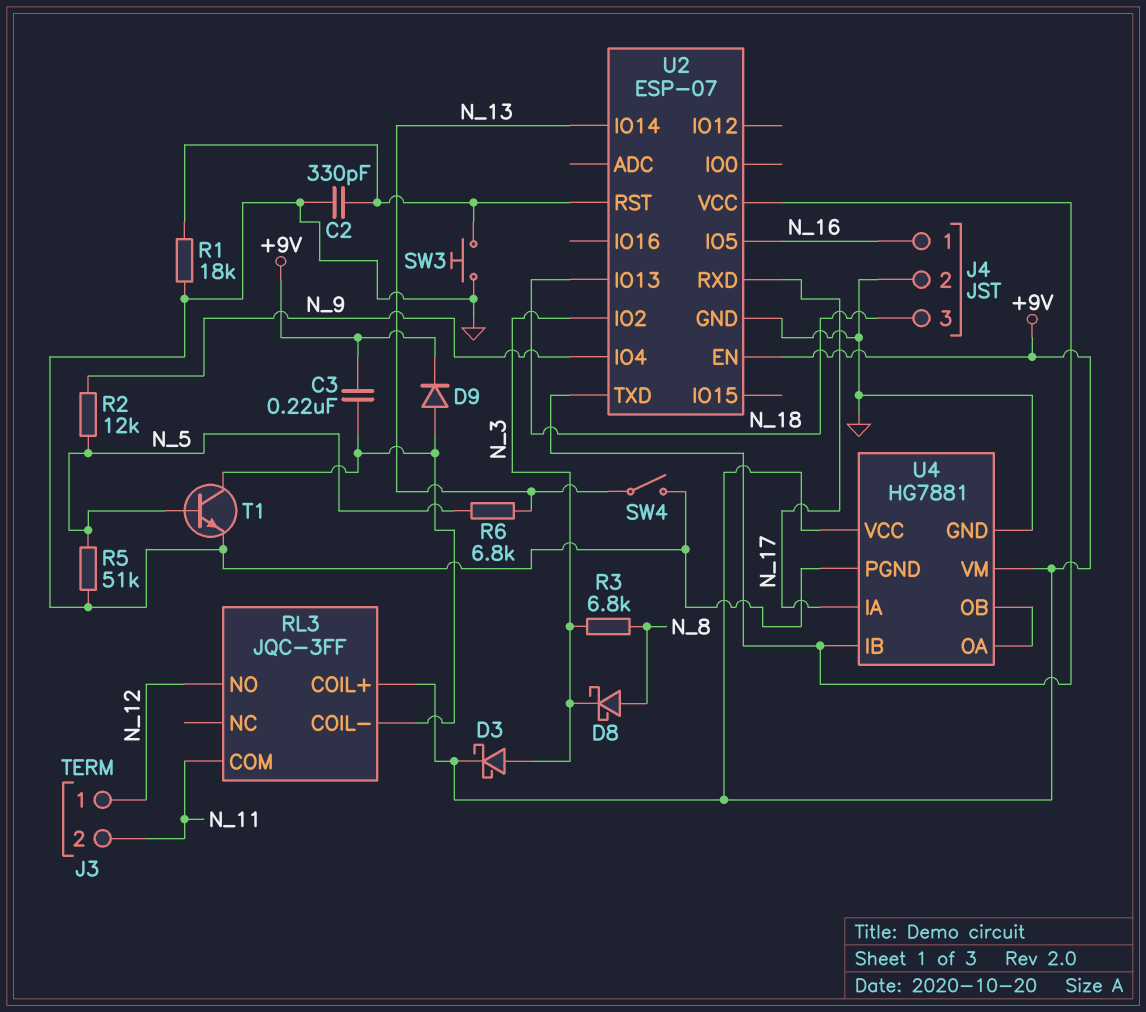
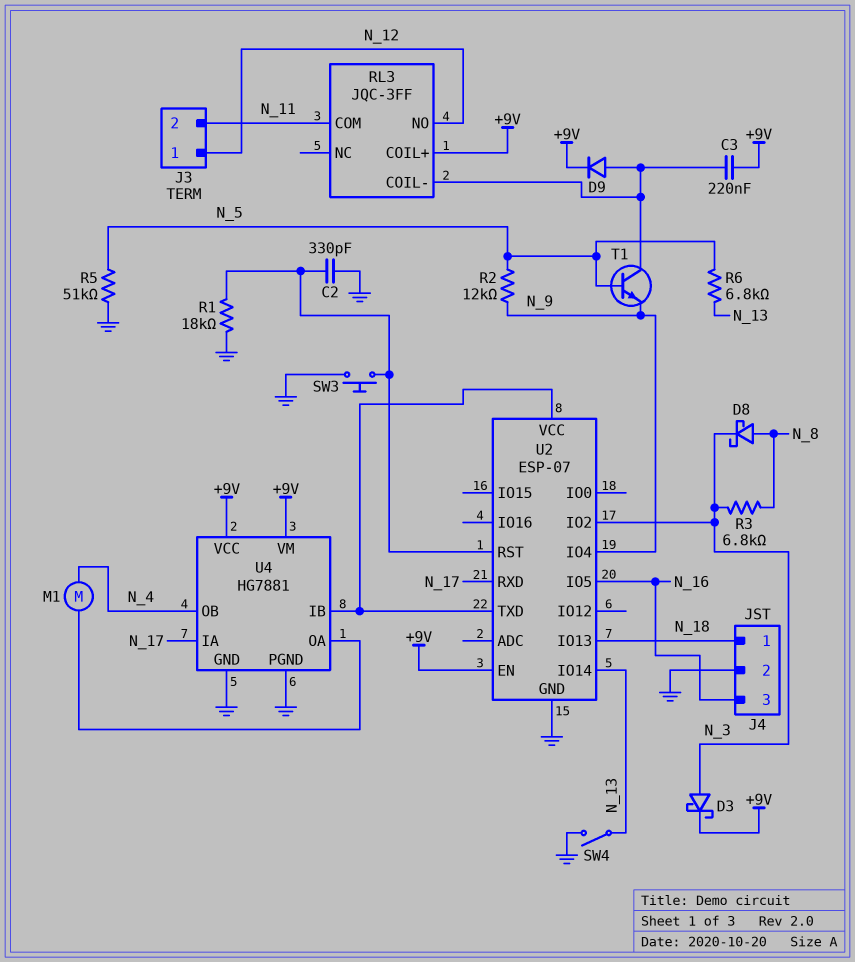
J4 pin 1: N_16 -> N_18
J4 pin 3: N_18 -> N_16
M1: none -> motor (N_4, U4/OA)
T1: NPN (B N_5, C RL3/COIL-, E GND) -> NPN (B N_5, C RL3/COIL-, E N_9)
U4 pin OB: U4/OA -> N_4

